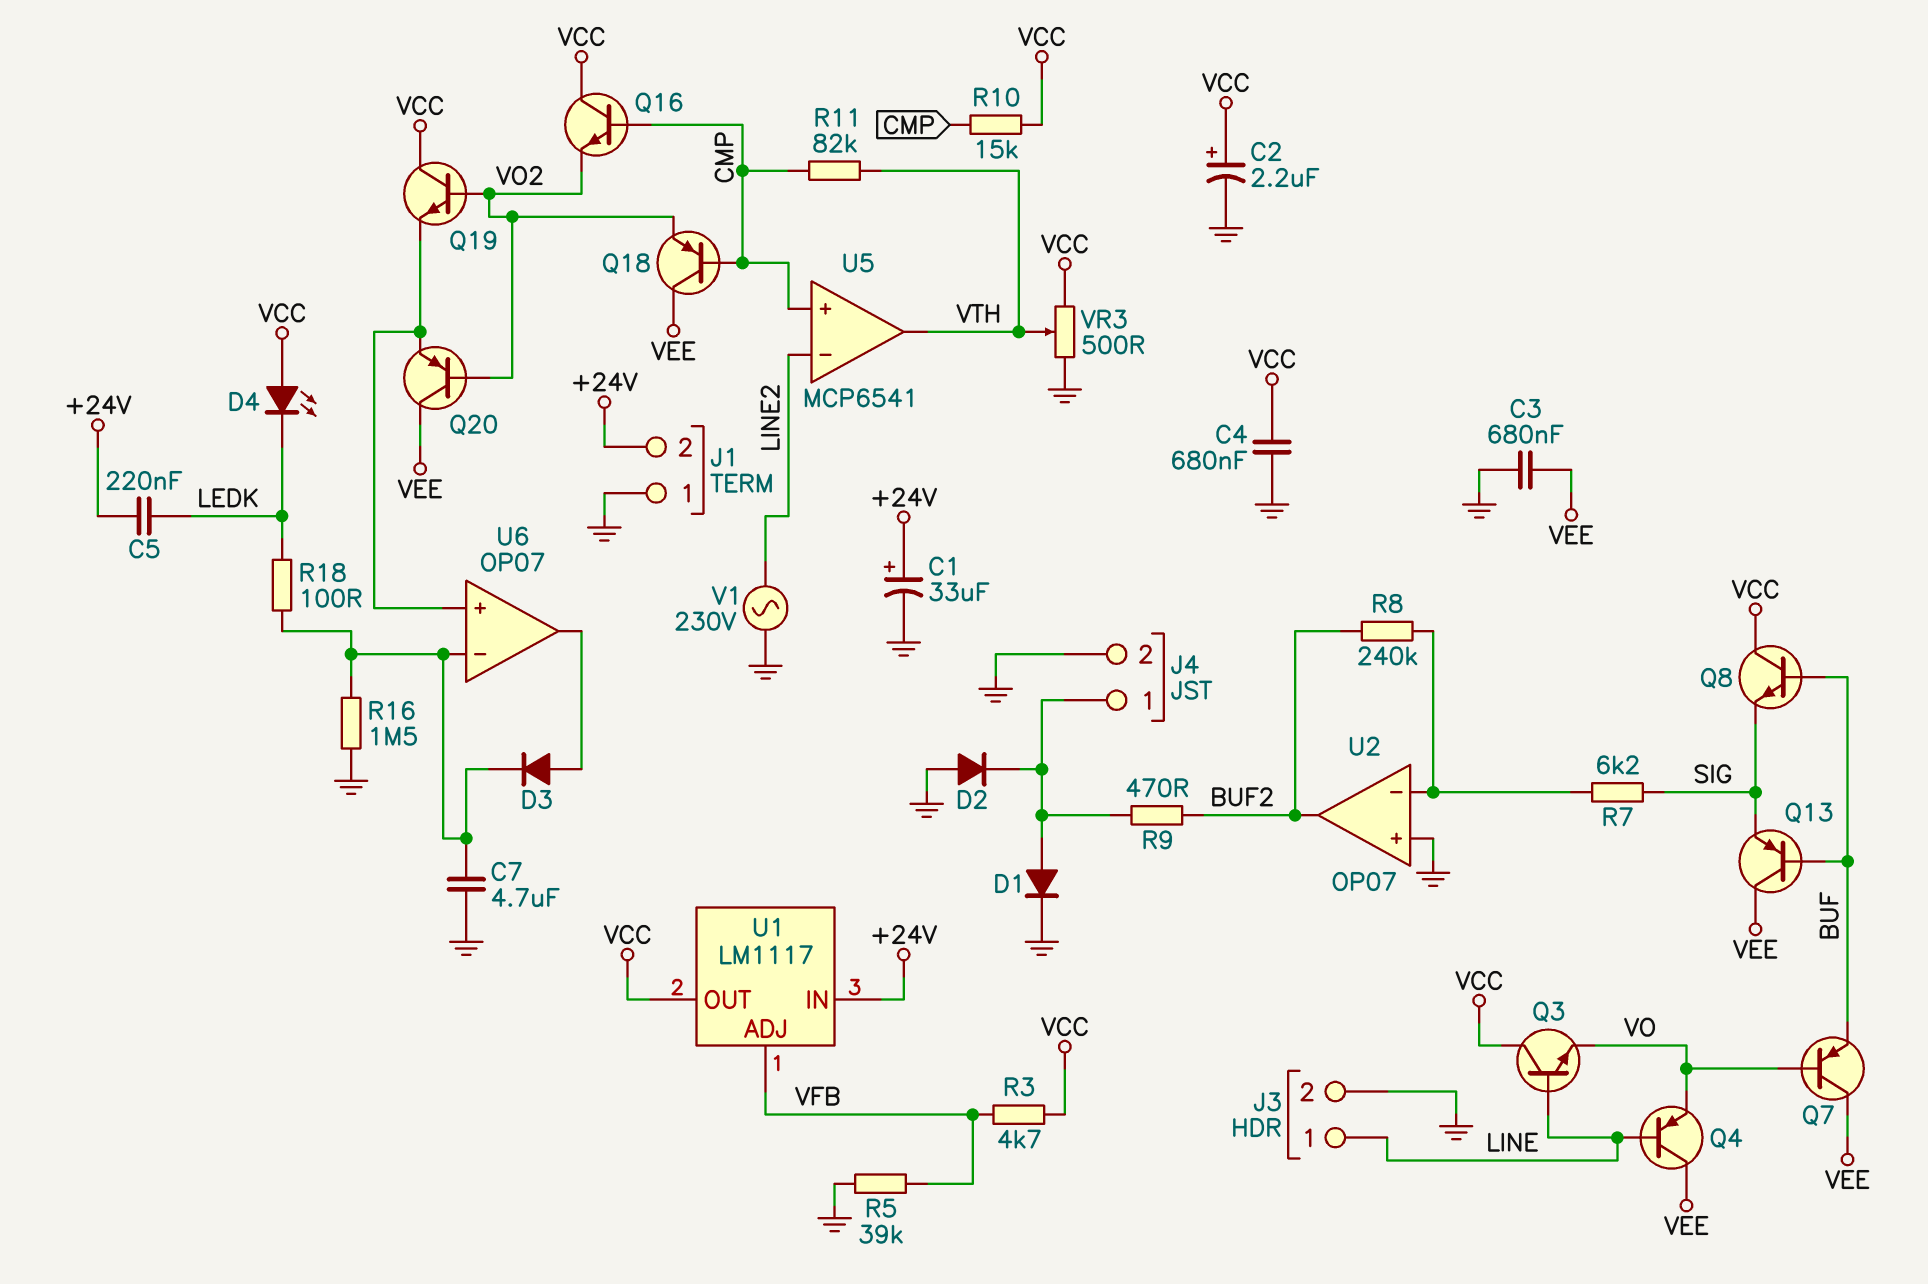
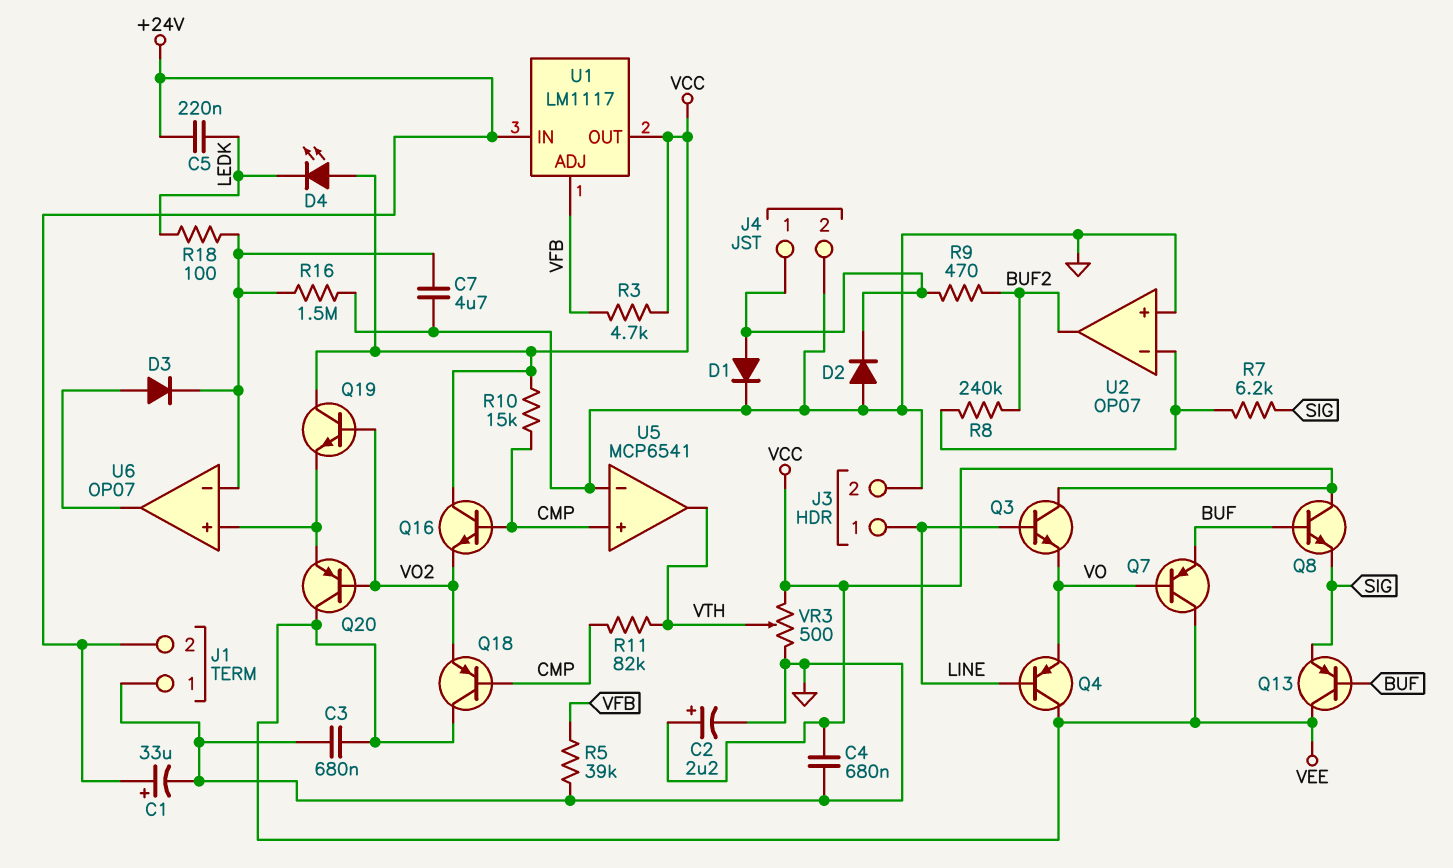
U5 pin in-: LINE2 -> GND
V1: AC 230V (GND, LINE2) -> none

